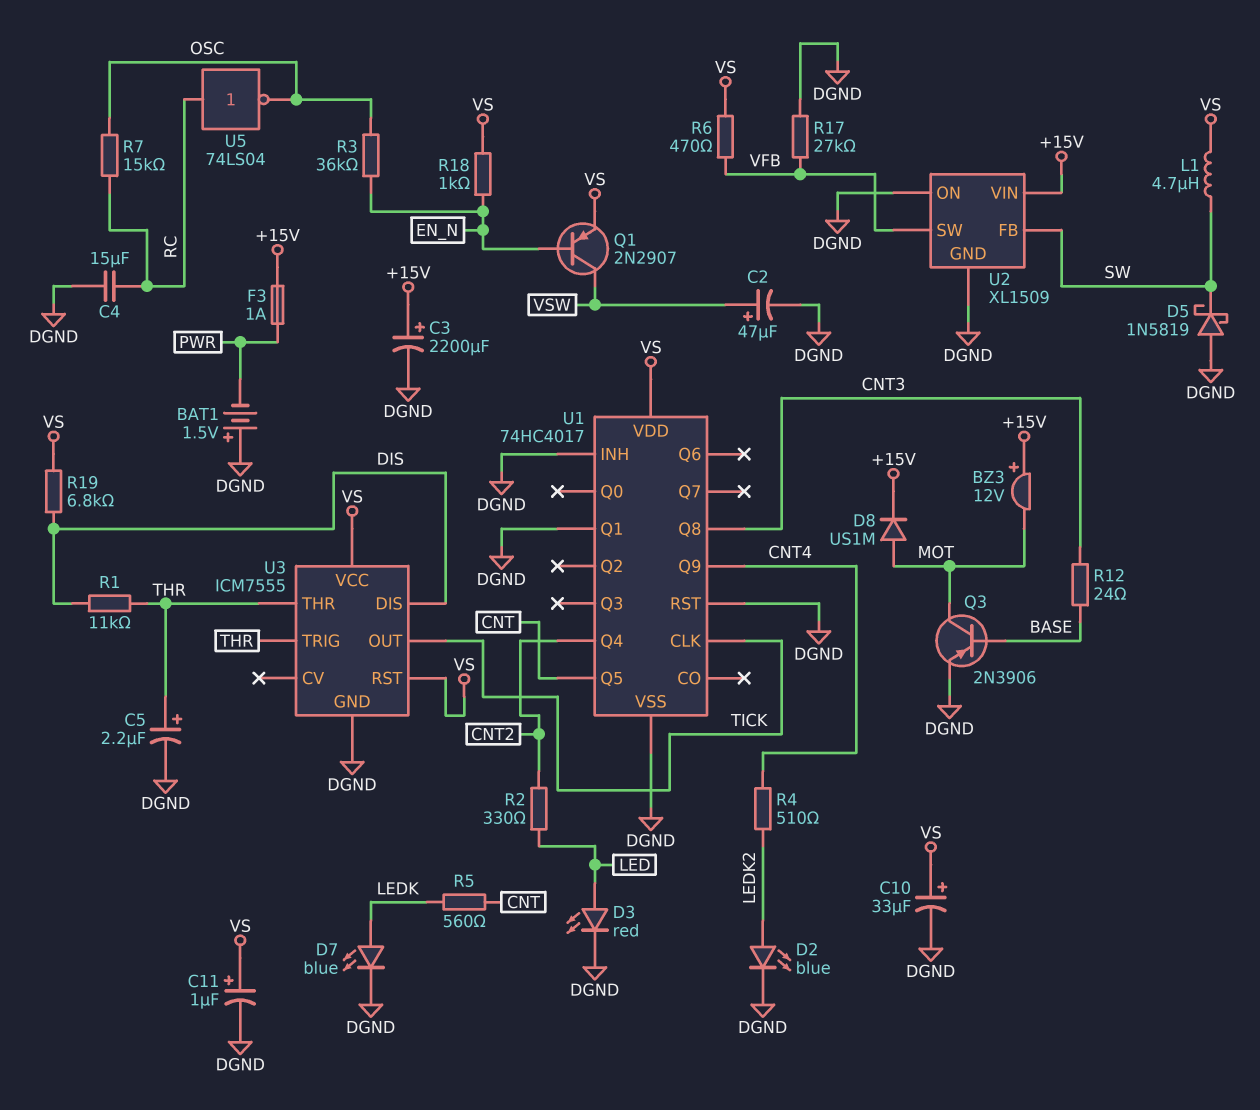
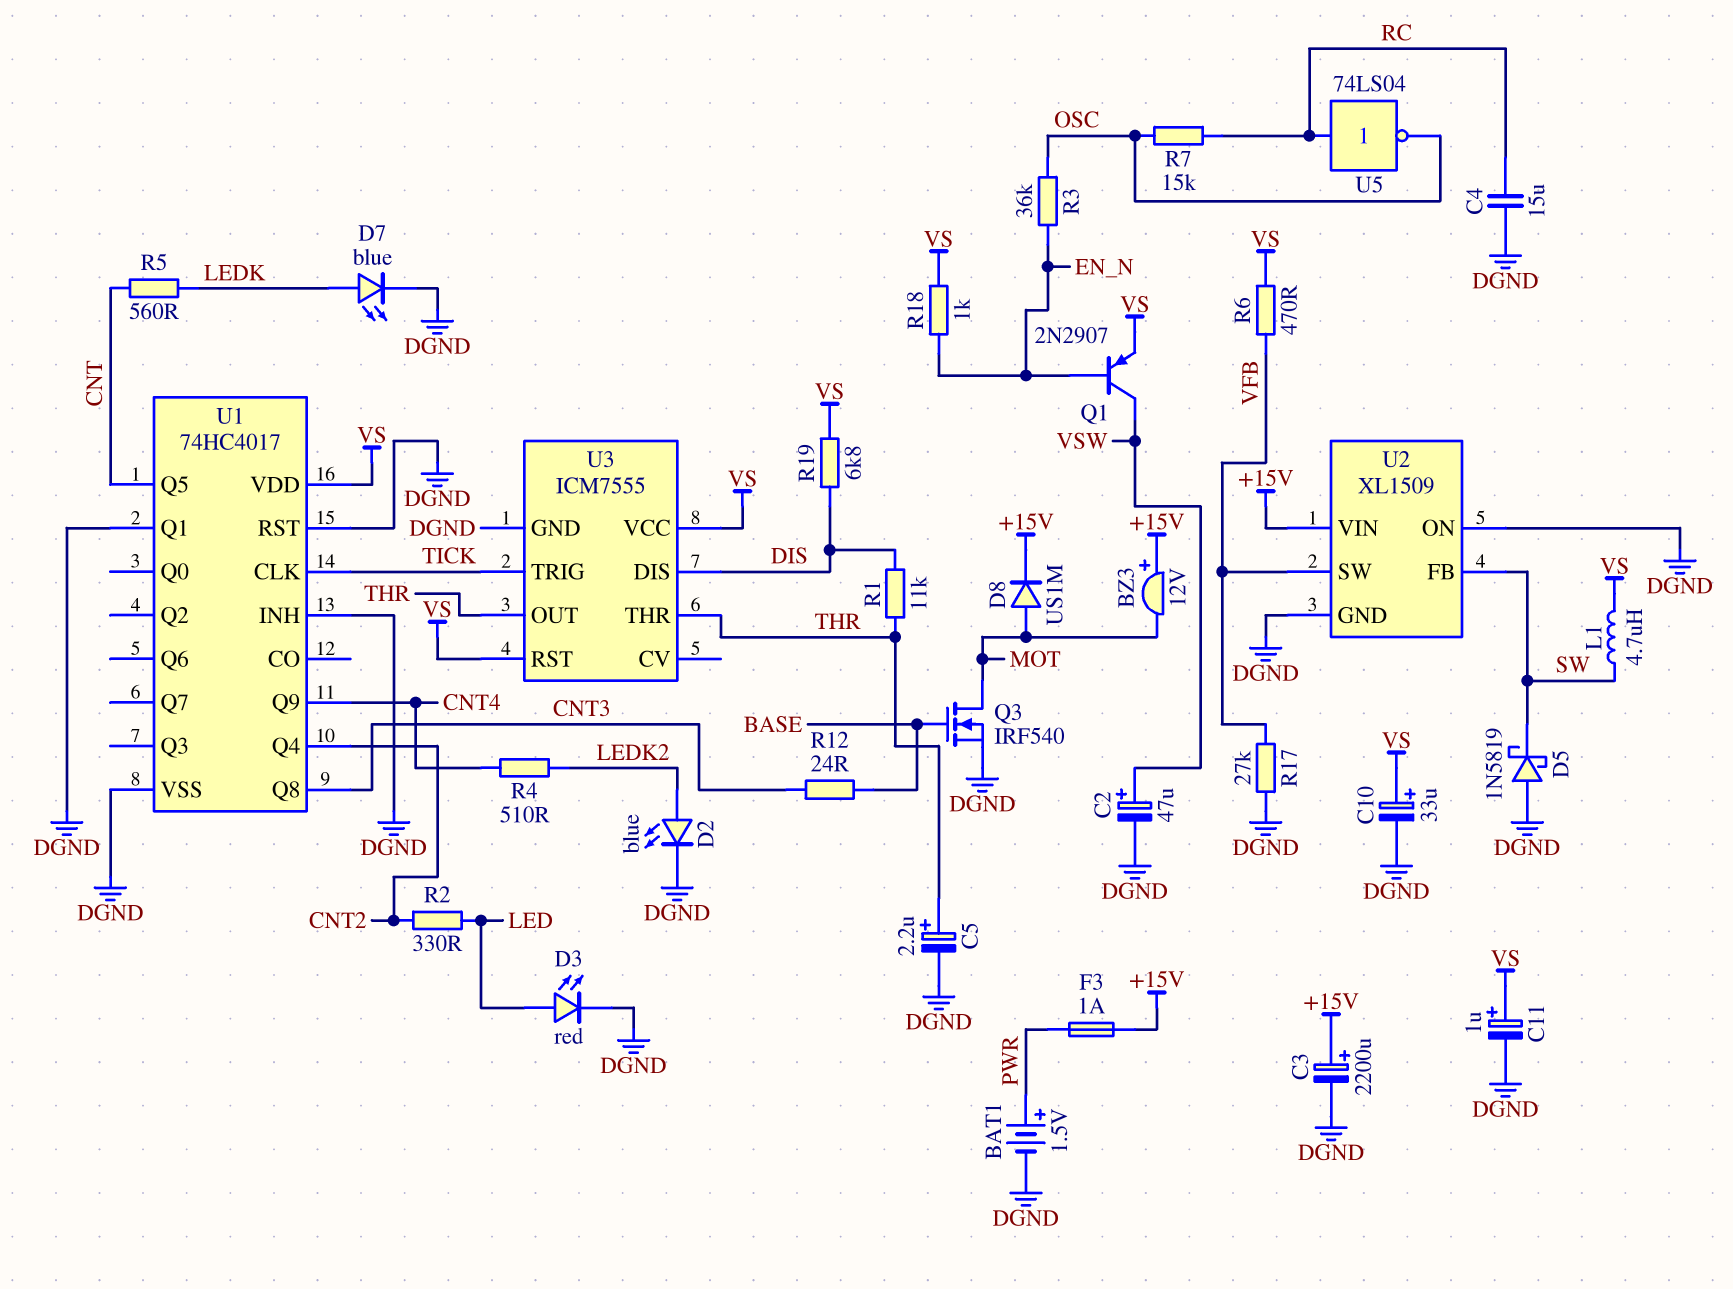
BAT1: 1.5V (plus DGND, minus PWR) -> 1.5V (plus PWR, minus DGND)
Q3: PNP 2N3906 (B BASE, C MOT, E DGND) -> NMOS IRF540 (G BASE, D MOT, S DGND)
U3 pin OUT: TICK -> THR
U3 pin TRIG: THR -> TICK

